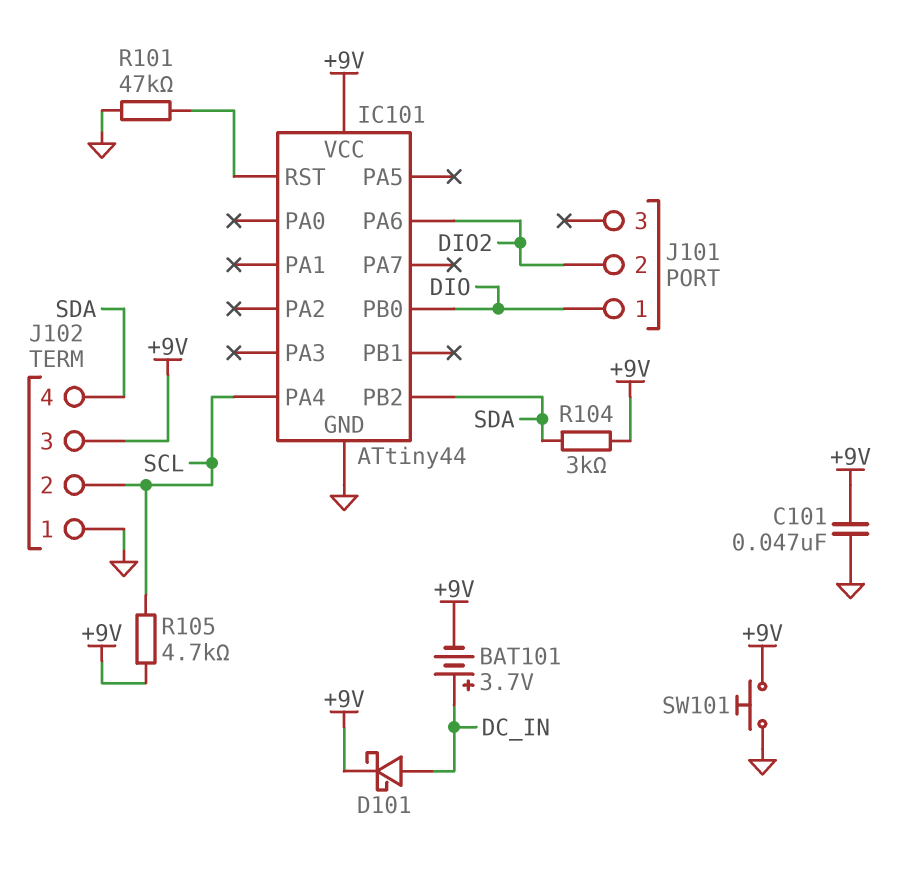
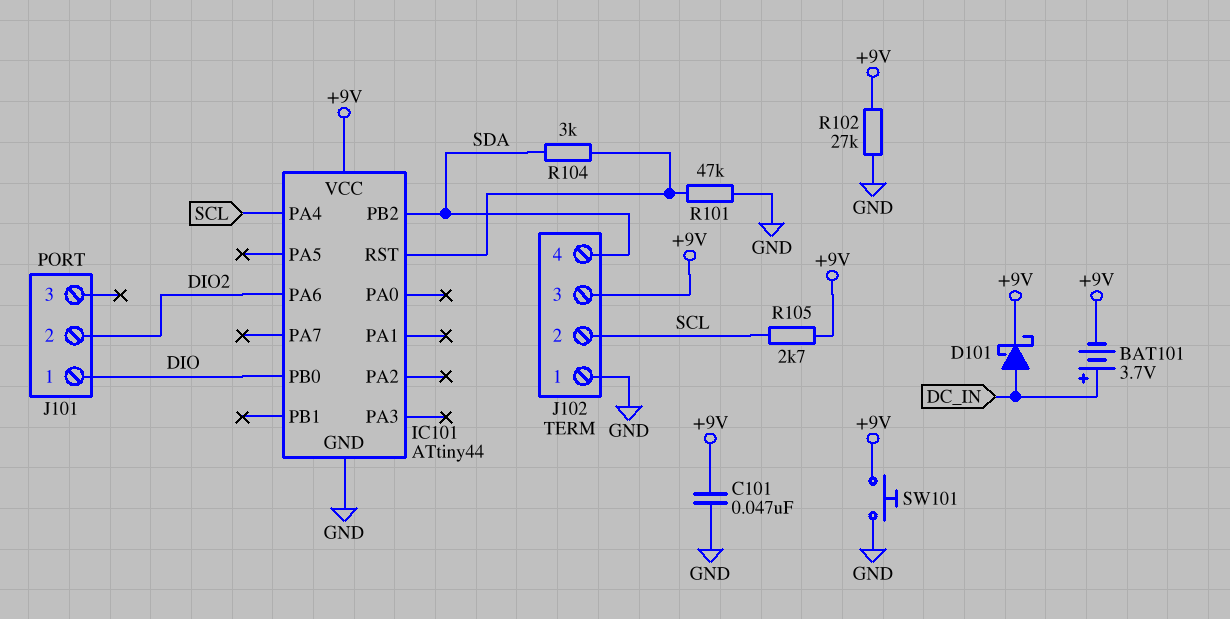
R102: none -> 27k (+9V, GND)
R104: 3k (+9V, SDA) -> 3k (IC101/RST, SDA)
R105: 4.7k (+9V, SCL) -> 2.7k (+9V, SCL)

